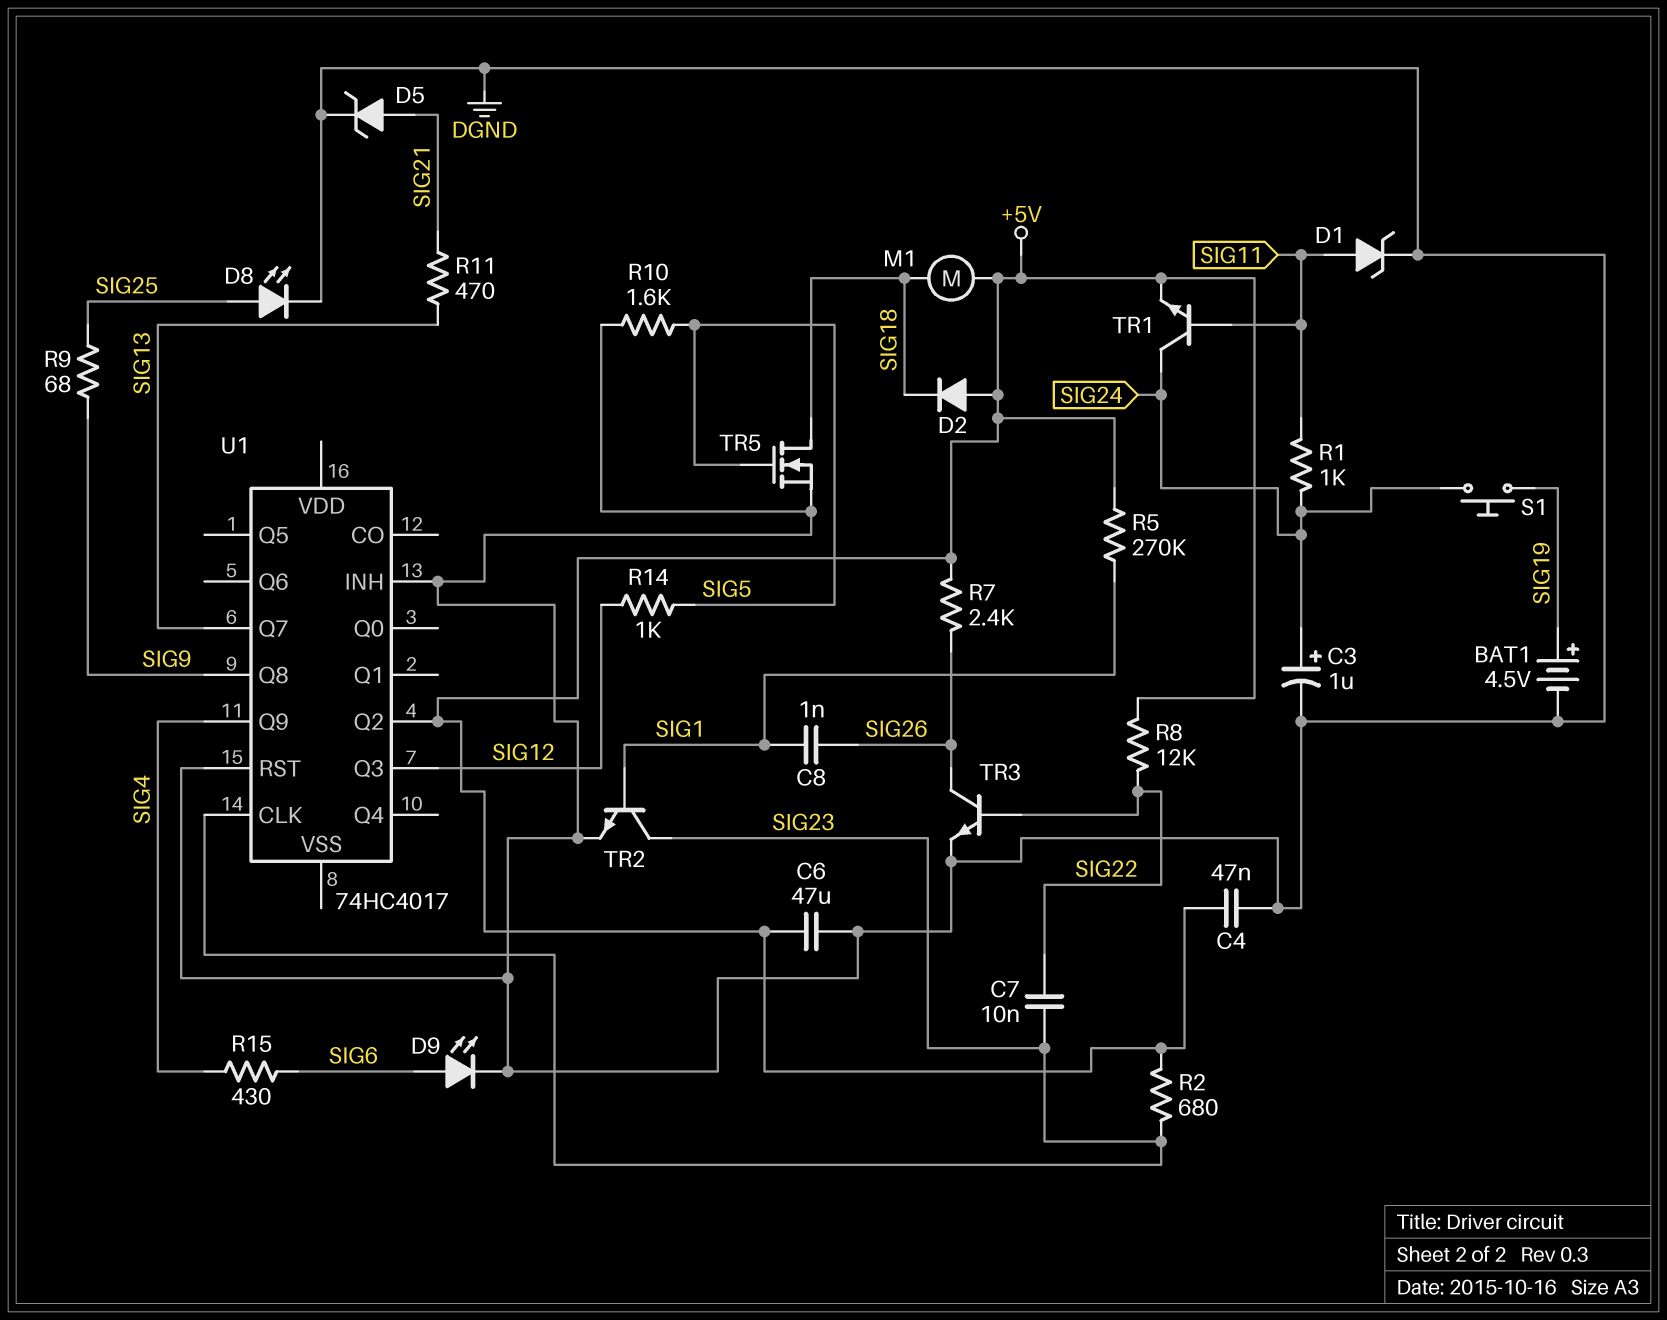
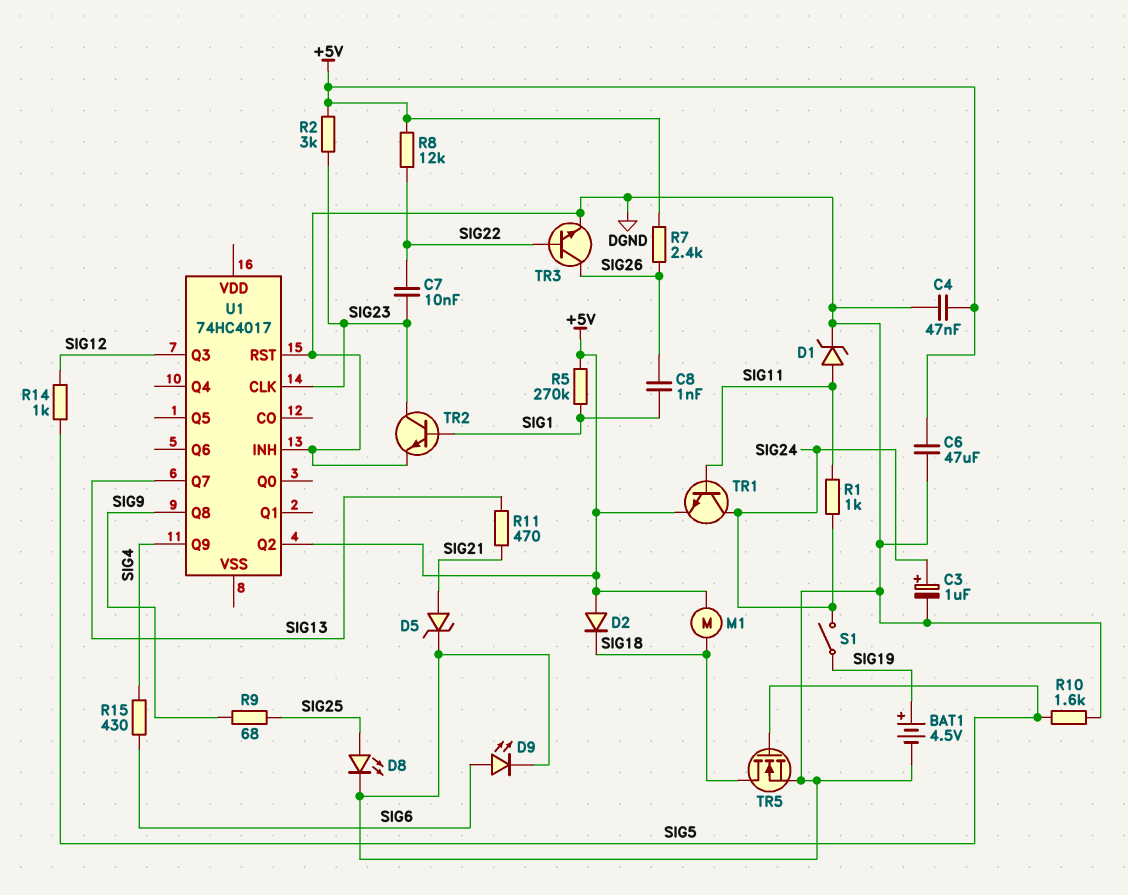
R2: 680 (+5V, SIG23) -> 3k (+5V, SIG23)
S1: button (SIG19, SIG24) -> switch (SIG19, SIG24)

